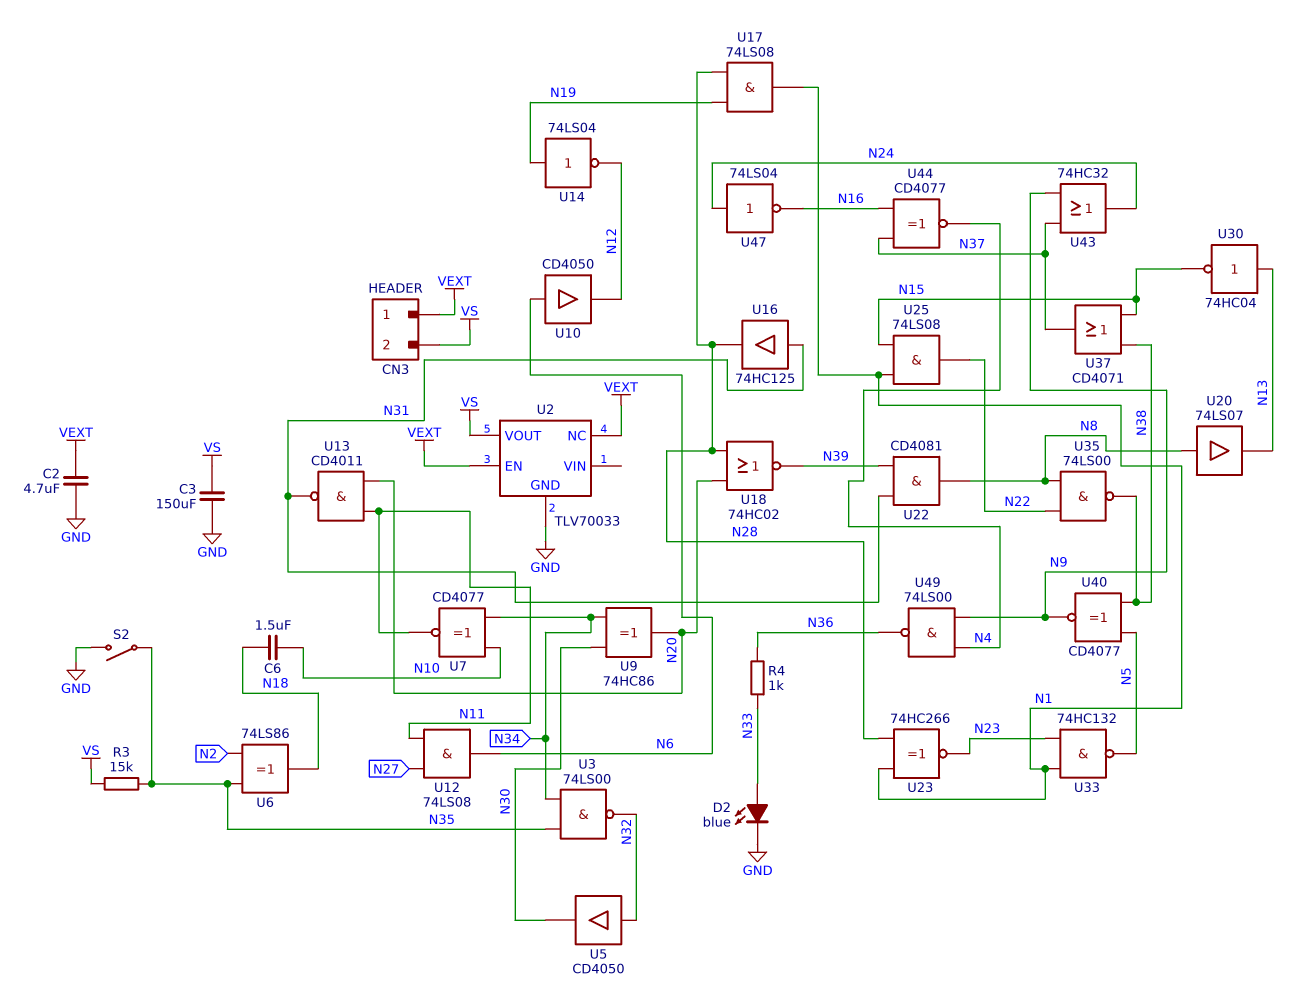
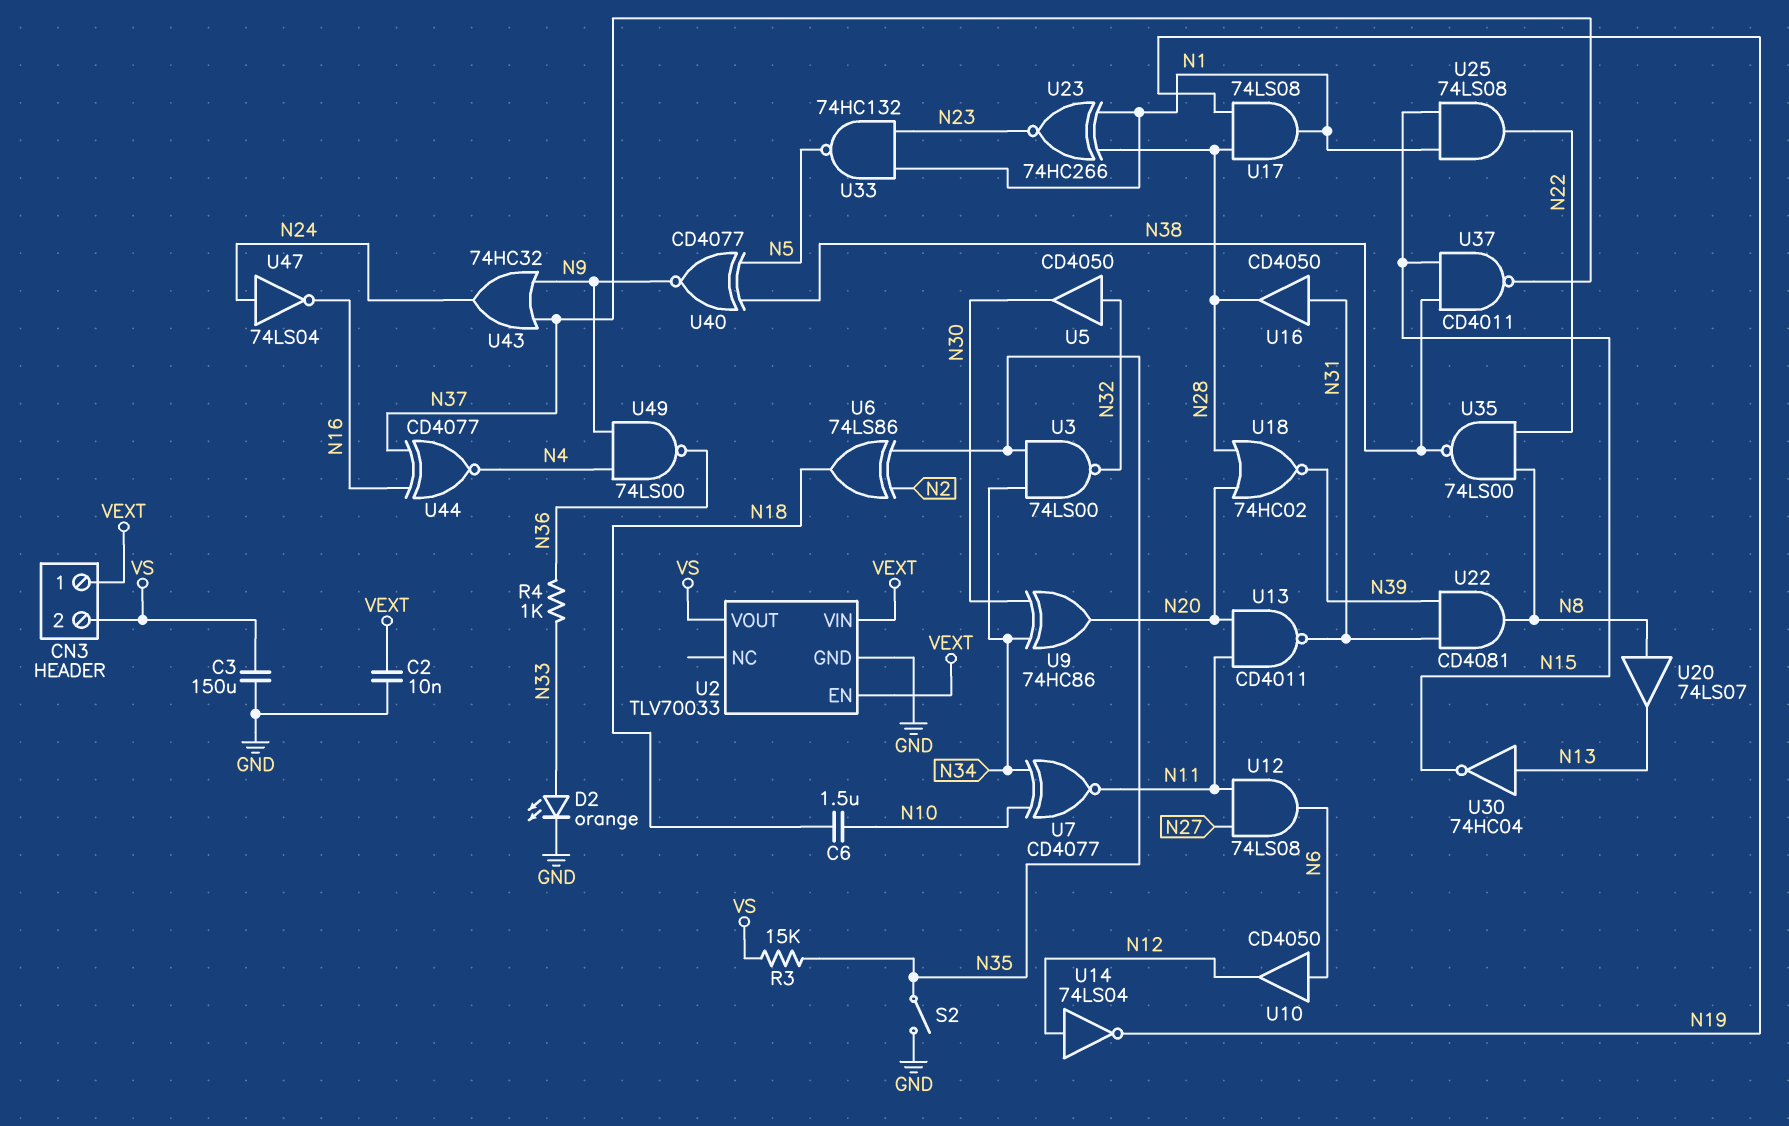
C2: 4.7uF (GND, VEXT) -> 10nF (GND, VEXT)
D2: LED blue (A N33, K GND) -> LED orange (A N33, K GND)
U2 pin NC: VEXT -> none
U2 pin VIN: none -> VEXT
U14: NOT 74LS04 (in N19, out N12) -> NOT 74LS04 (in N12, out N19)
U16: buffer 74HC125 (in N31, out N28) -> buffer CD4050 (in N31, out N28)
U37: OR CD4071 (in N15, in N38, out N37) -> NAND CD4011 (in N15, in N38, out N37)

